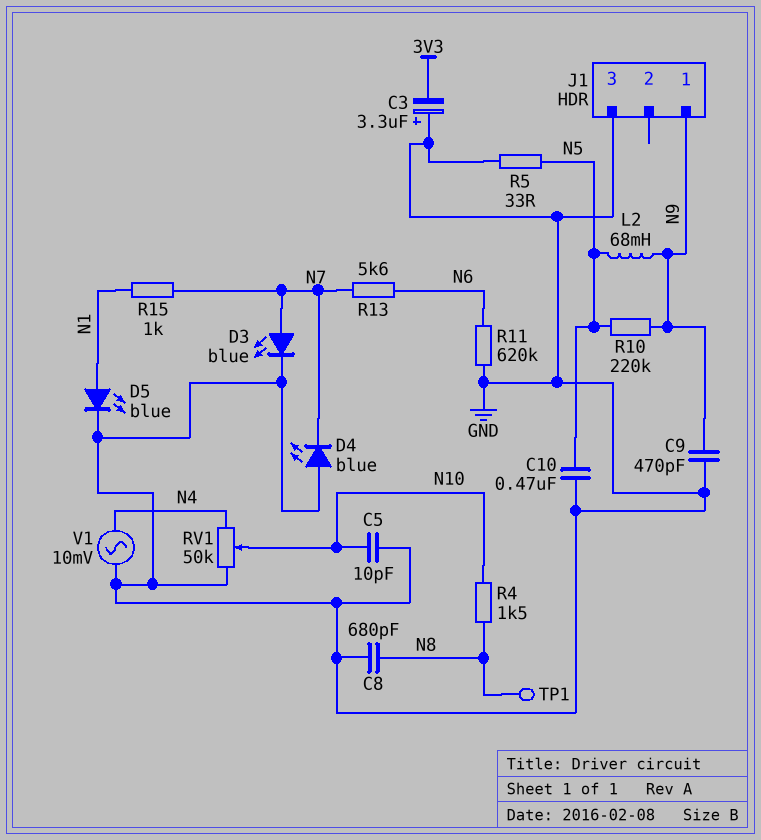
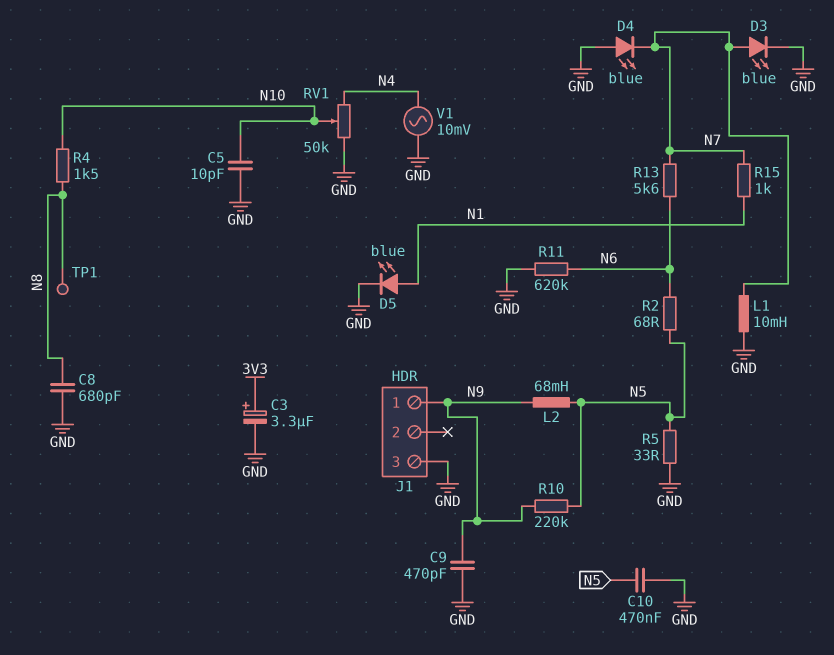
C3: 3.3uF (plus GND, minus 3V3) -> 3.3uF (plus 3V3, minus GND)
L1: none -> 10mH (GND, N7)
R2: none -> 68 (N5, N6)

